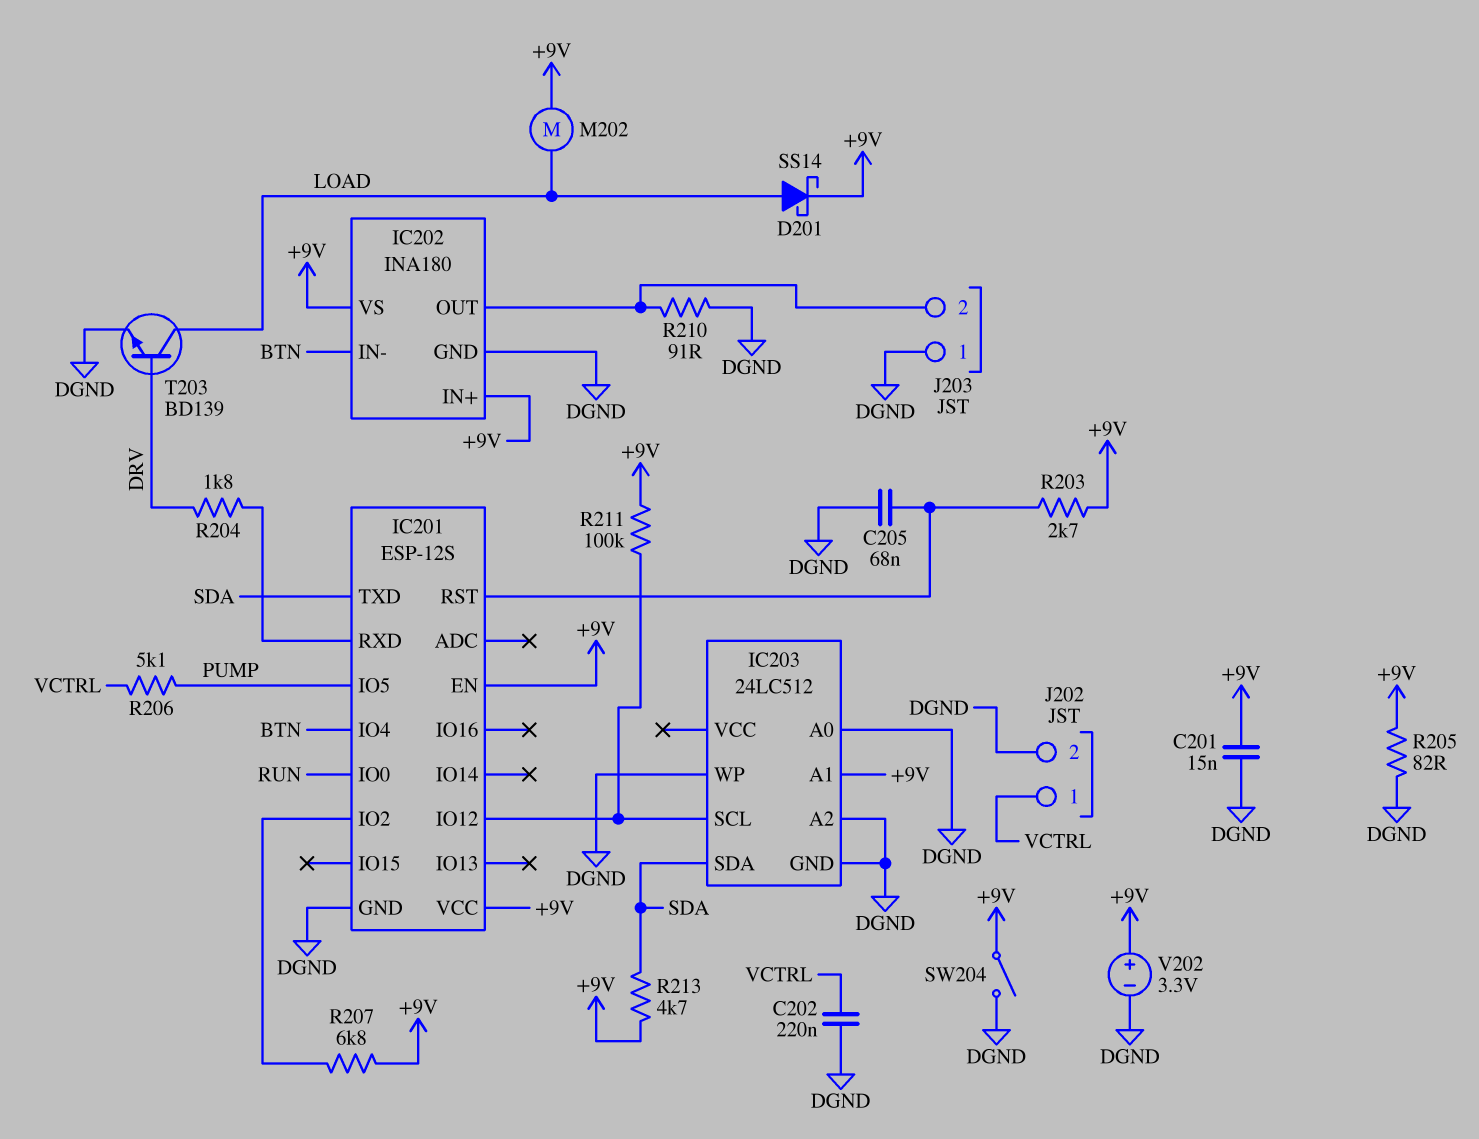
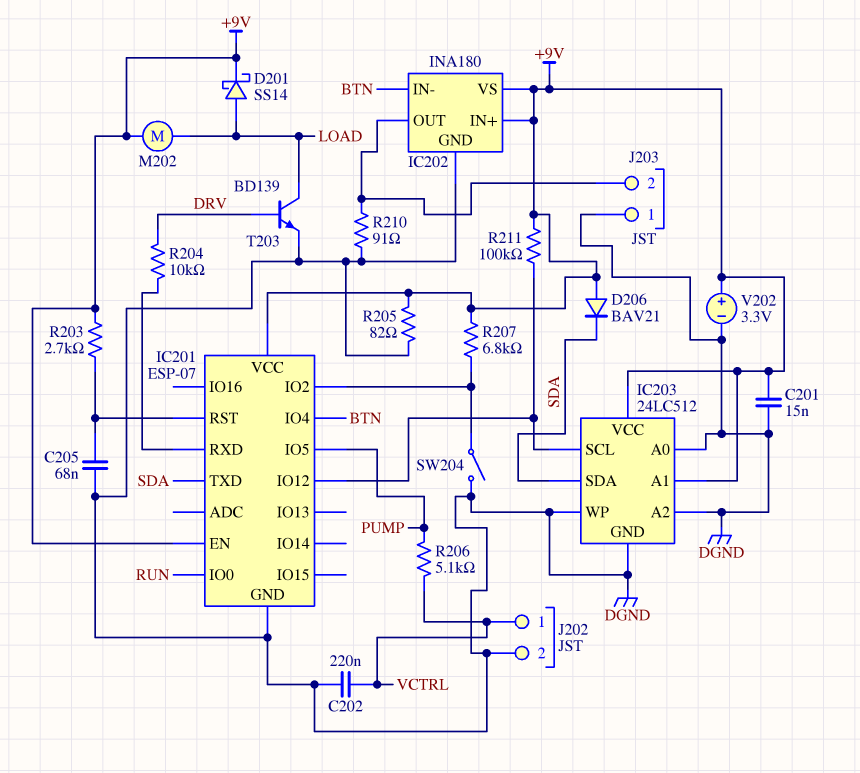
D206: none -> diode BAV21 (A +9V, K SDA)
IC201: ESP-12S -> ESP-07
IC203 pin VCC: none -> +9V
R204: 1.8k (DRV, IC201/RXD) -> 10k (DRV, IC201/RXD)
R213: 4.7k (+9V, SDA) -> none
SW204: switch (+9V, DGND) -> switch (DGND, IC201/IO2)

